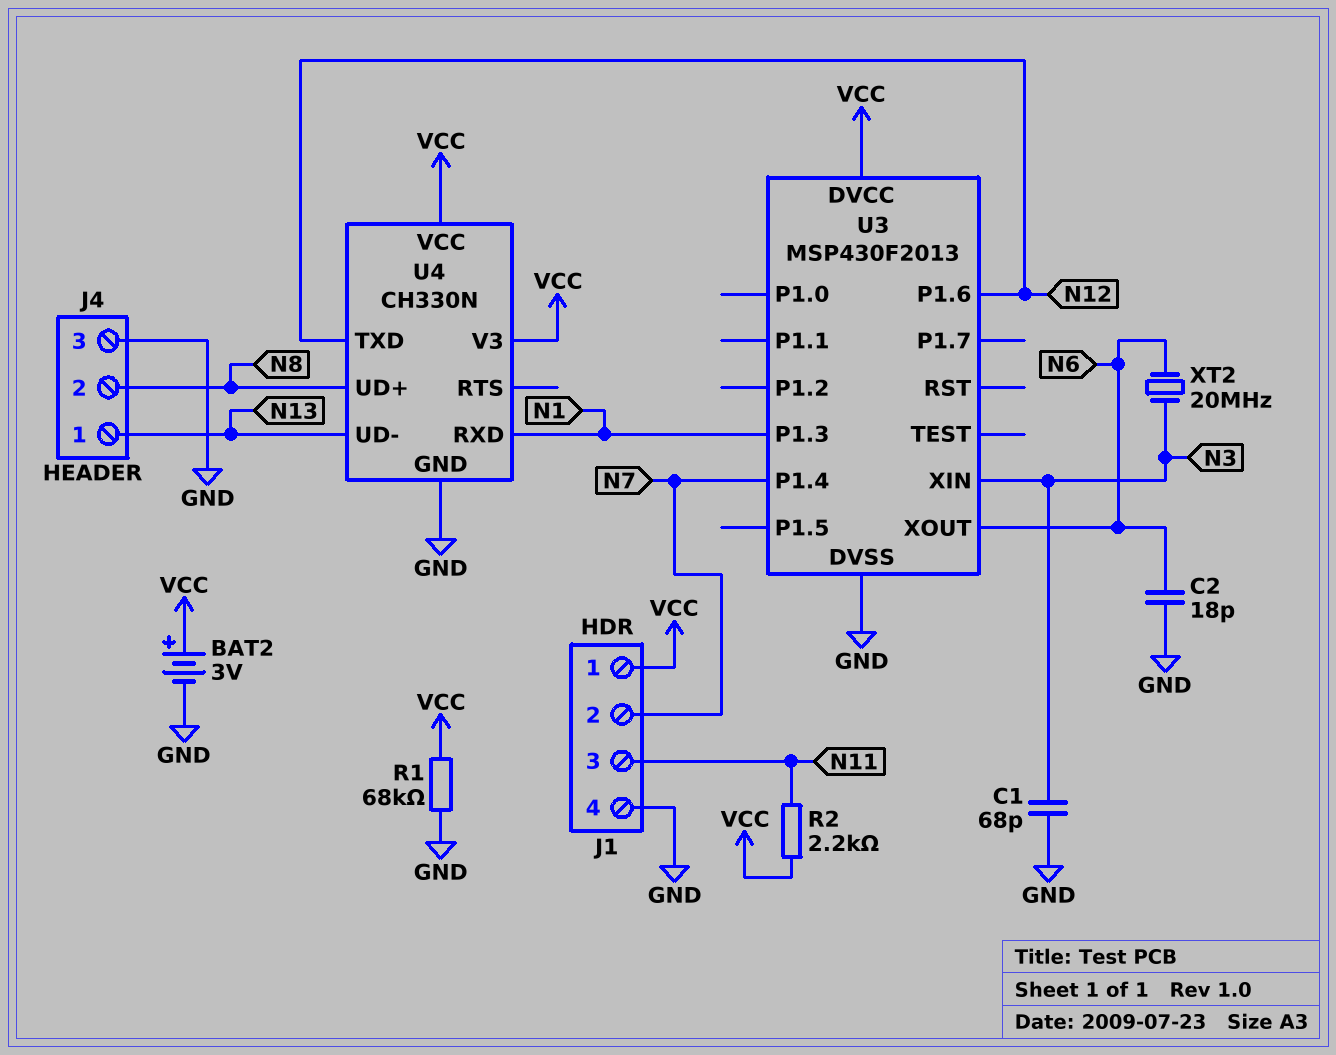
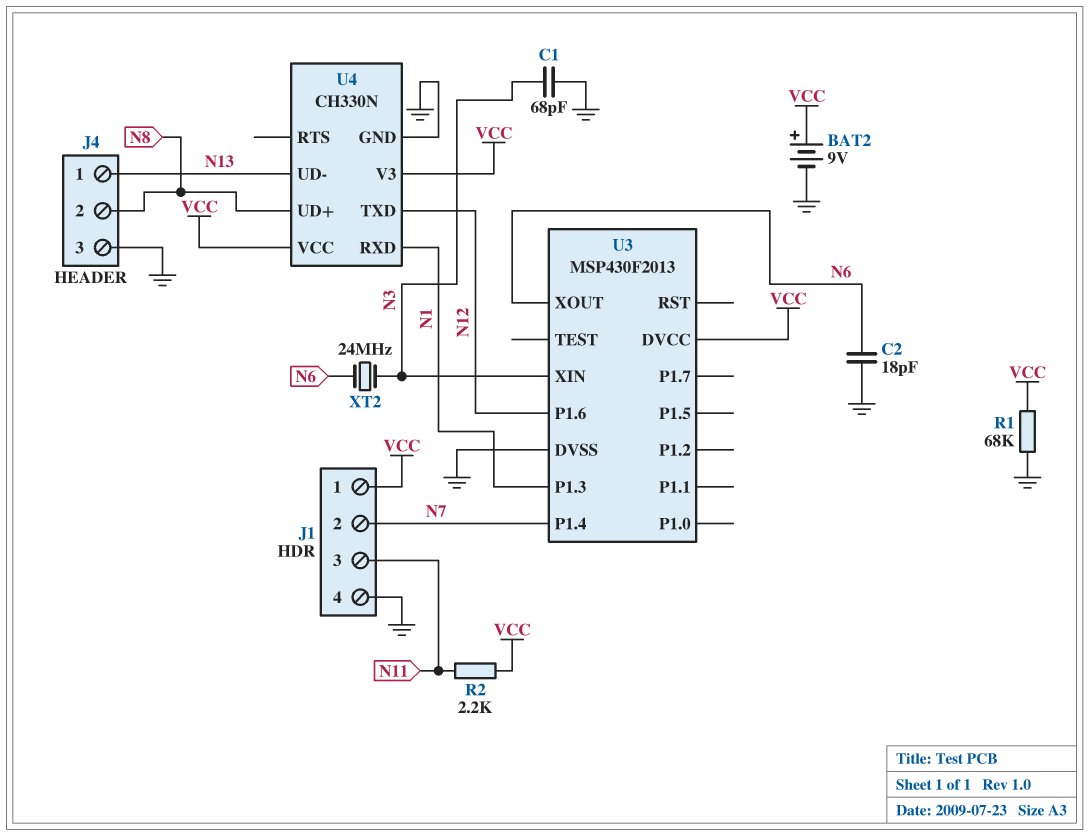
BAT2: 3V (plus VCC, minus GND) -> 9V (plus VCC, minus GND)
XT2: 20MHz (N3, N6) -> 24MHz (N3, N6)

